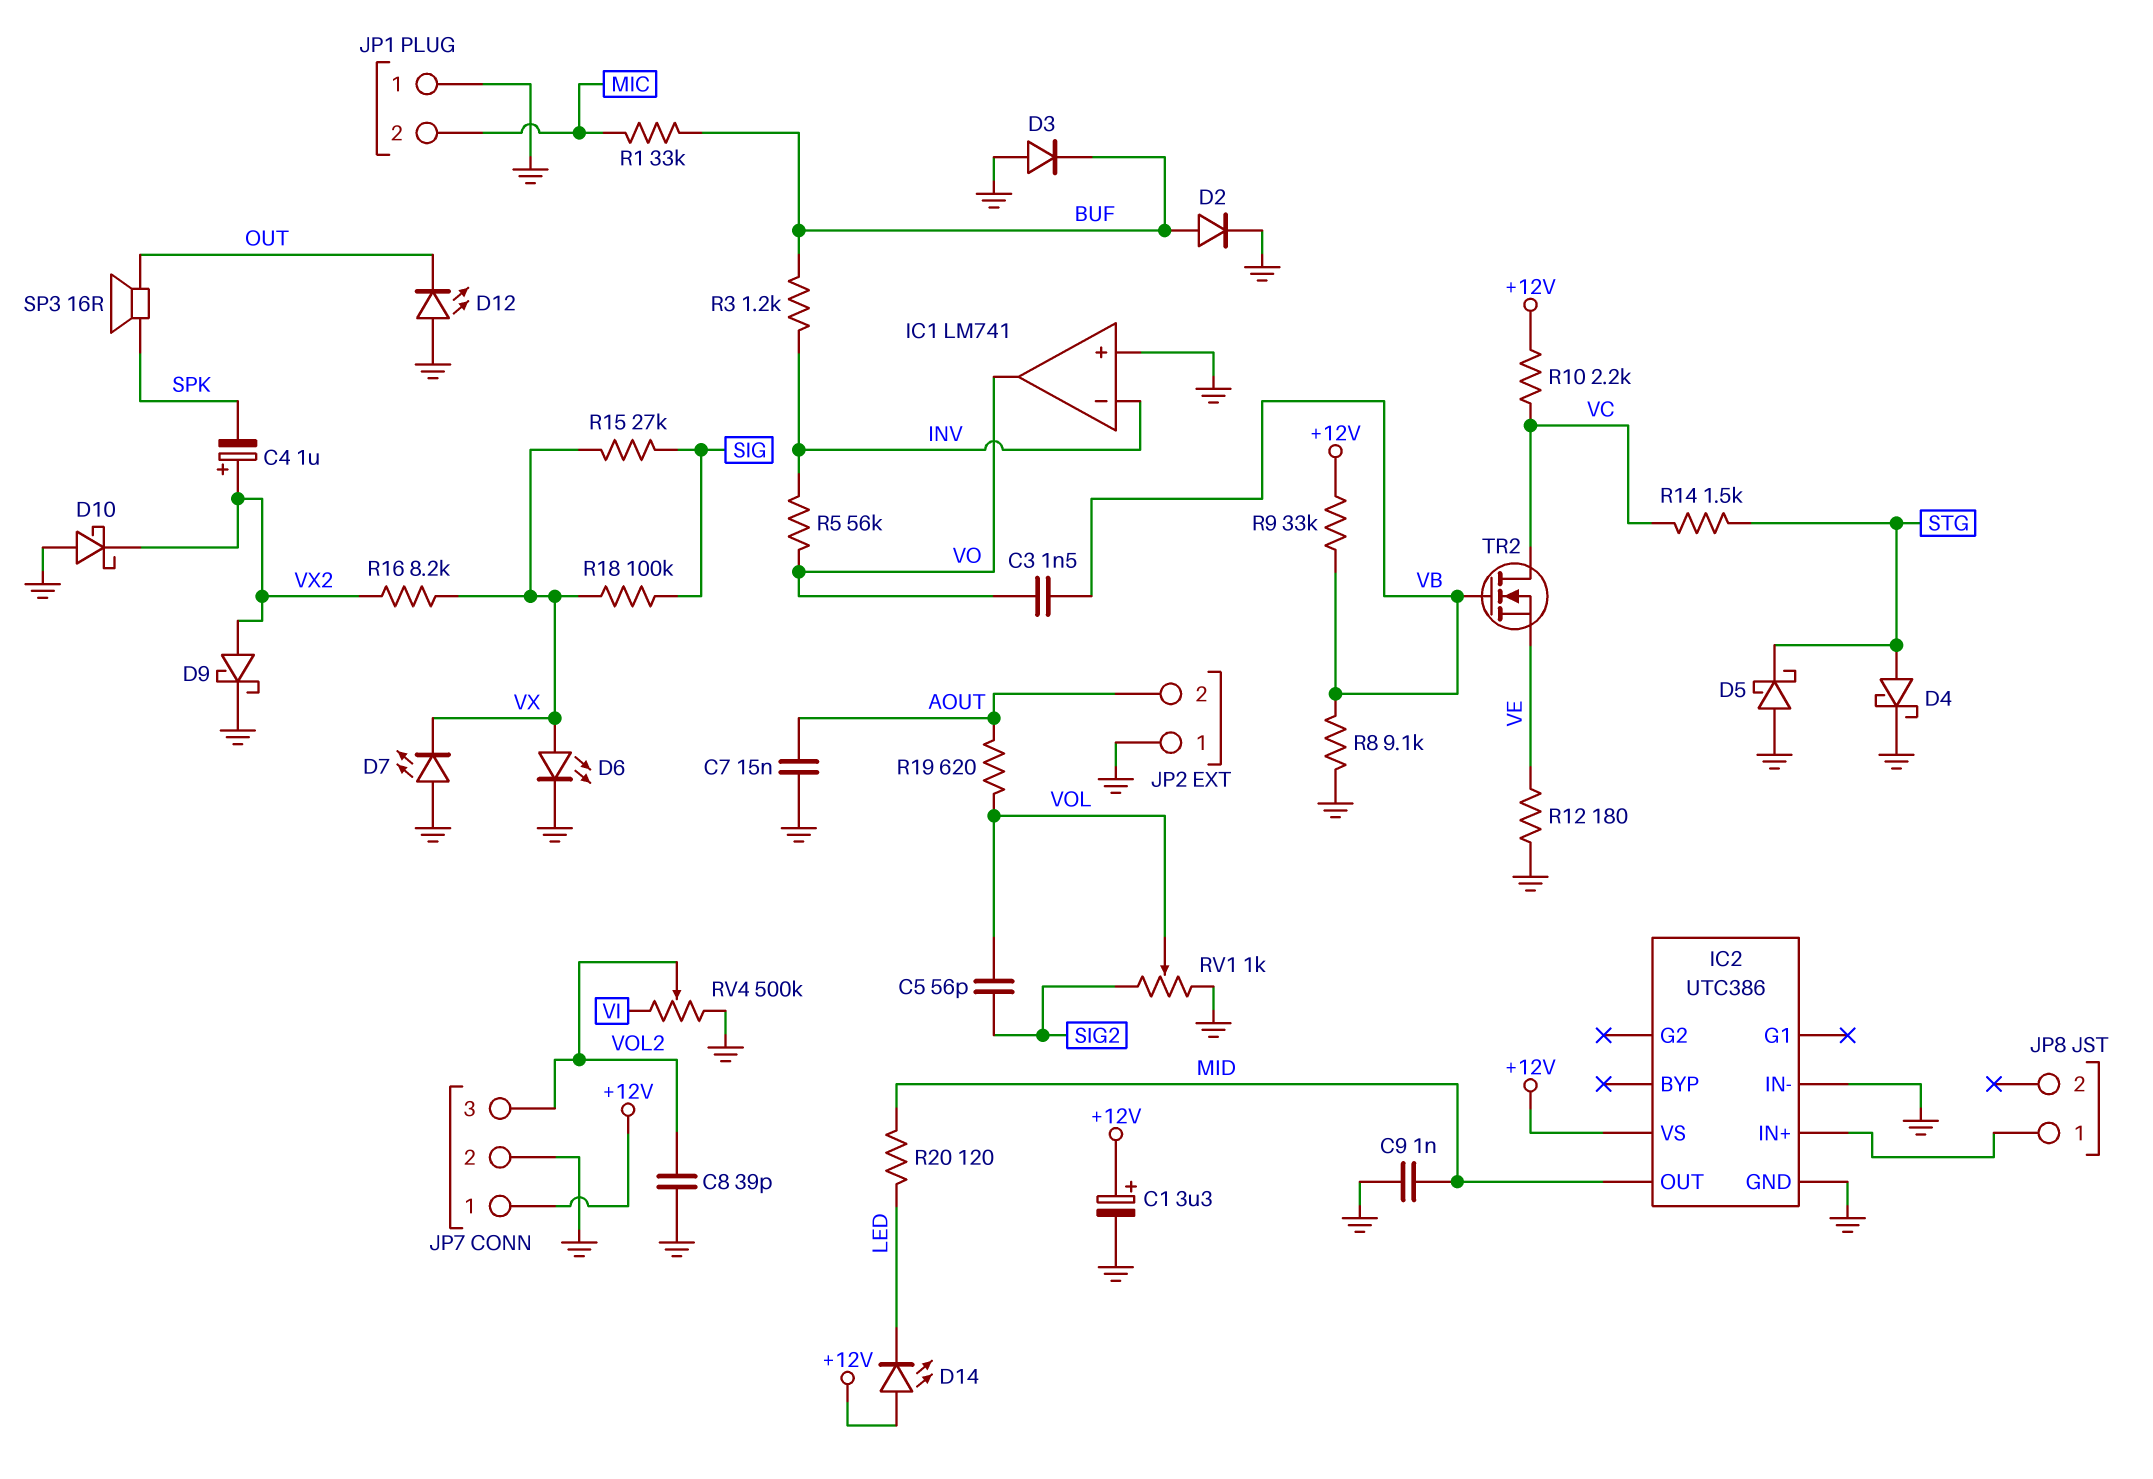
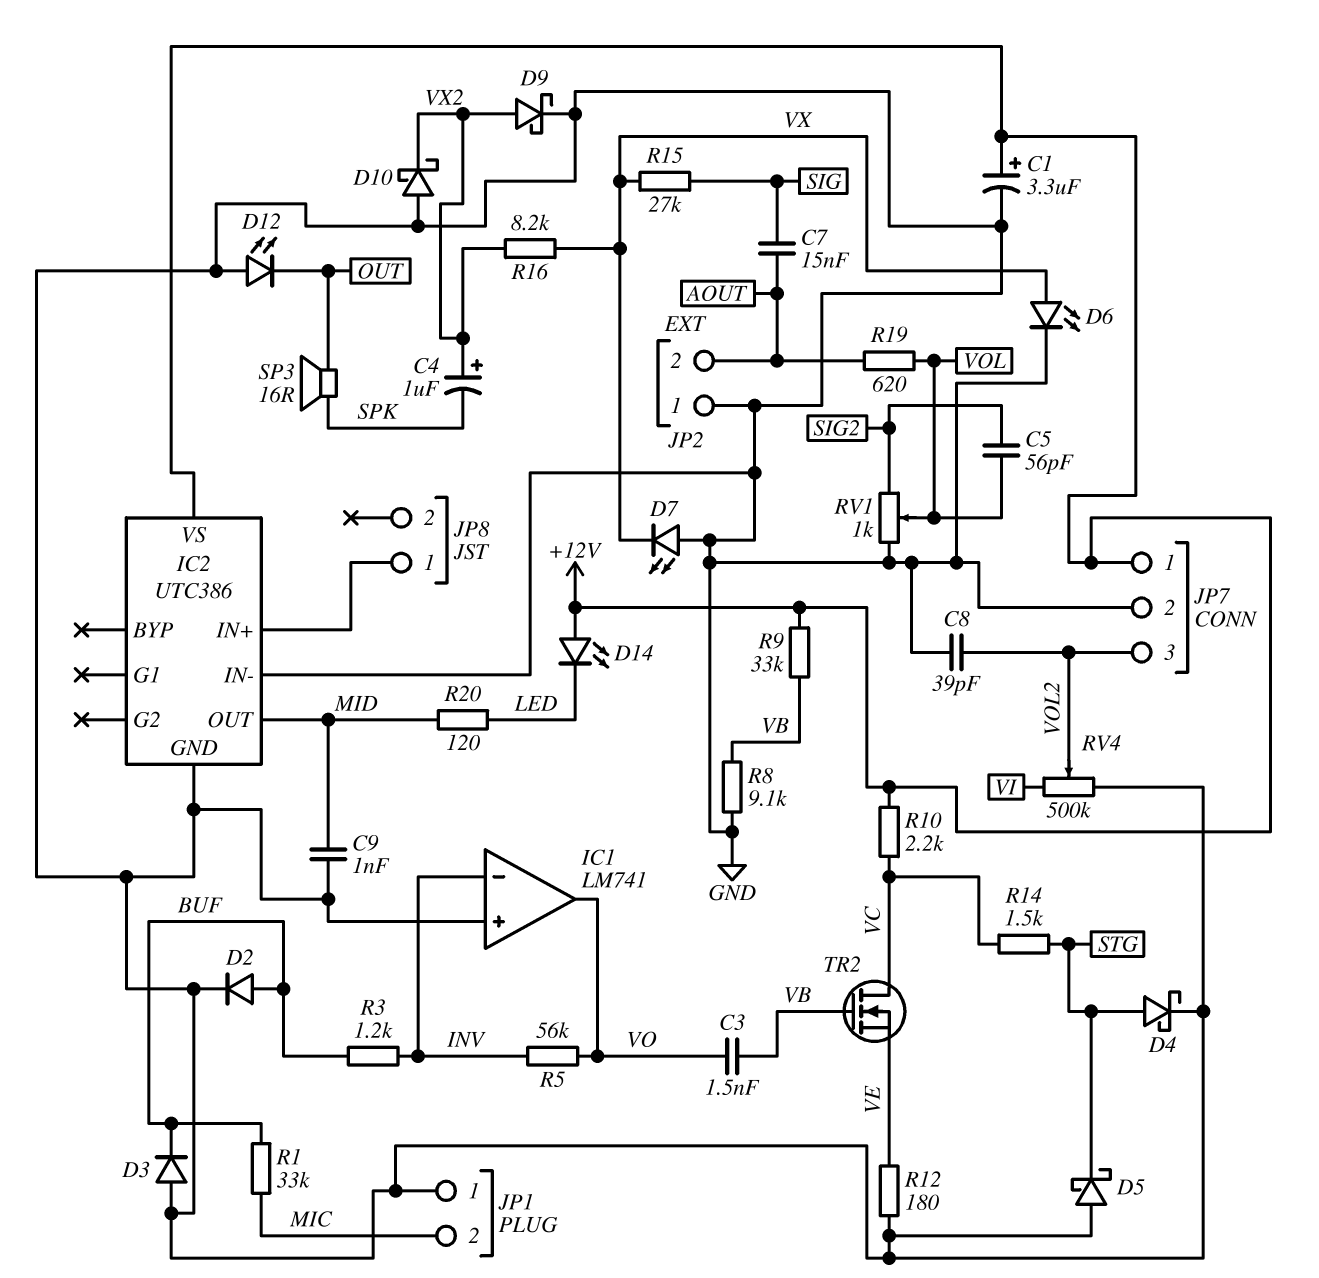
C7: 15nF (AOUT, GND) -> 15nF (AOUT, SIG)
R18: 100k (SIG, VX) -> none

